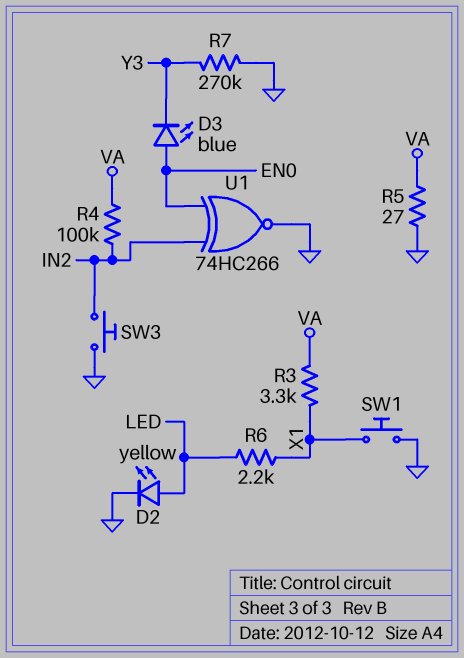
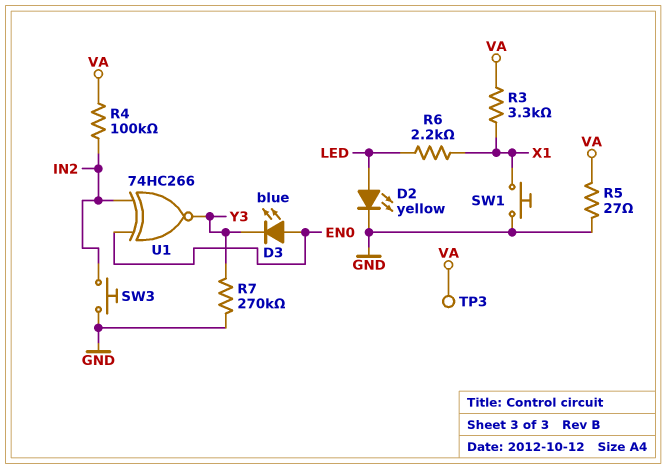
TP3: none -> test point (VA)
U1: XNOR 74HC266 (in EN0, in IN2, out GND) -> XNOR 74HC266 (in EN0, in IN2, out Y3)

